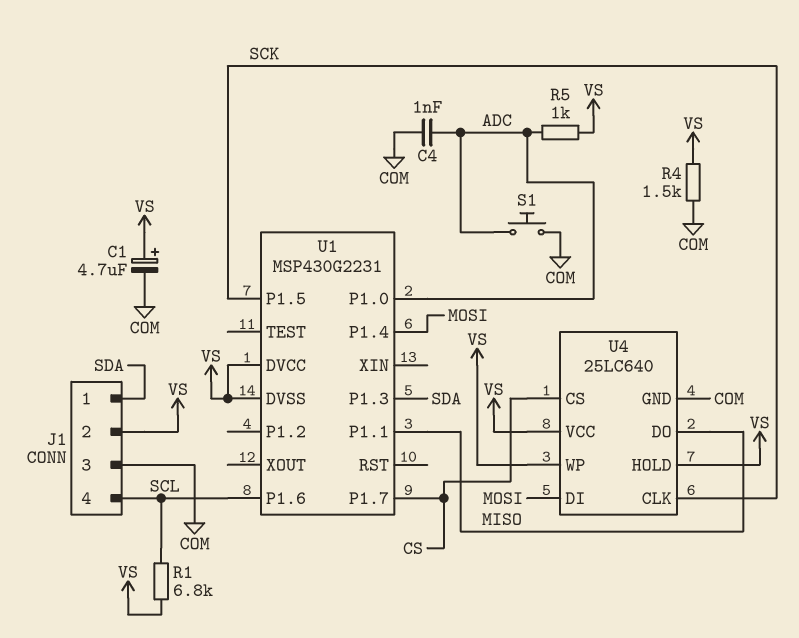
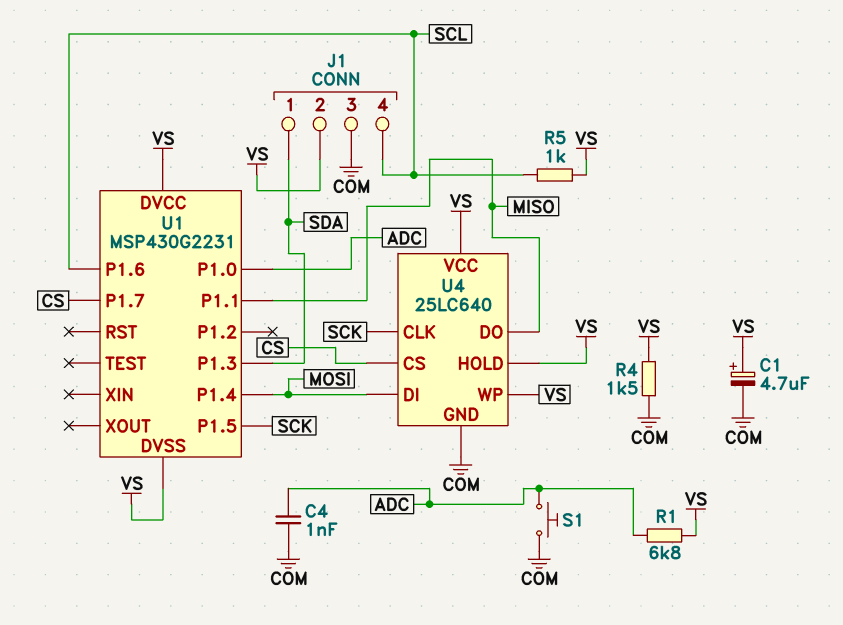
R1: 6.8k (SCL, VS) -> 6.8k (ADC, VS)
R5: 1k (ADC, VS) -> 1k (SCL, VS)

